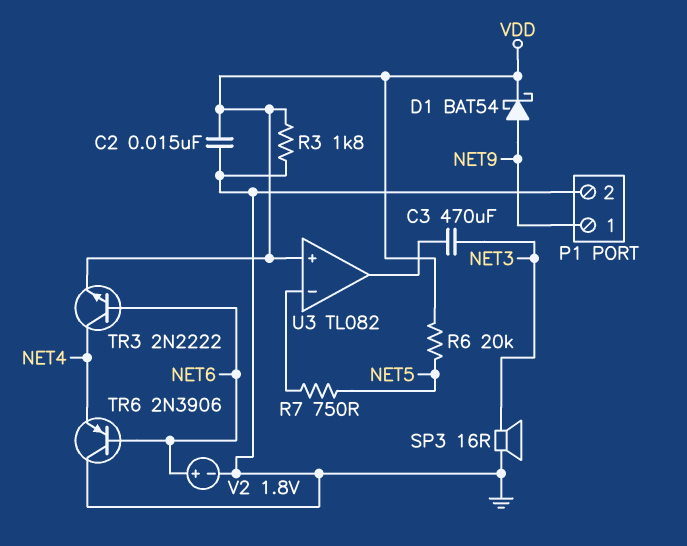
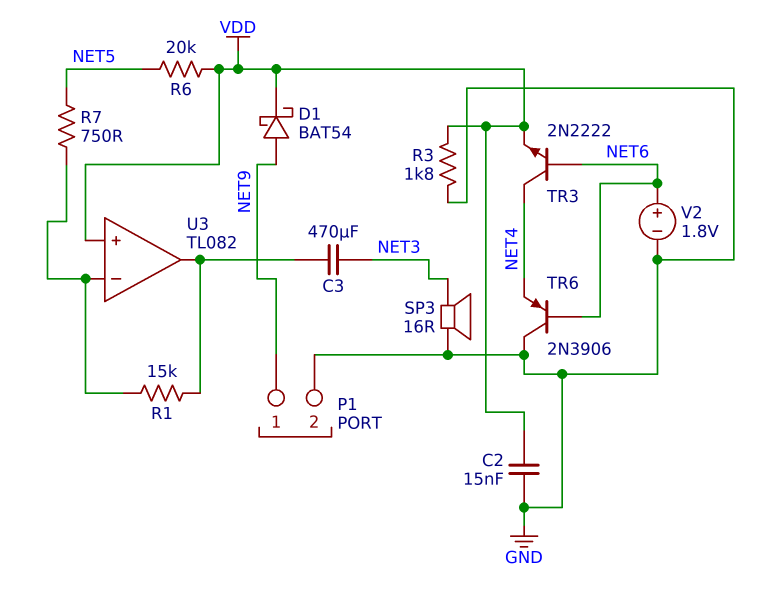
R1: none -> 15k (U3/in-, U3/out)

